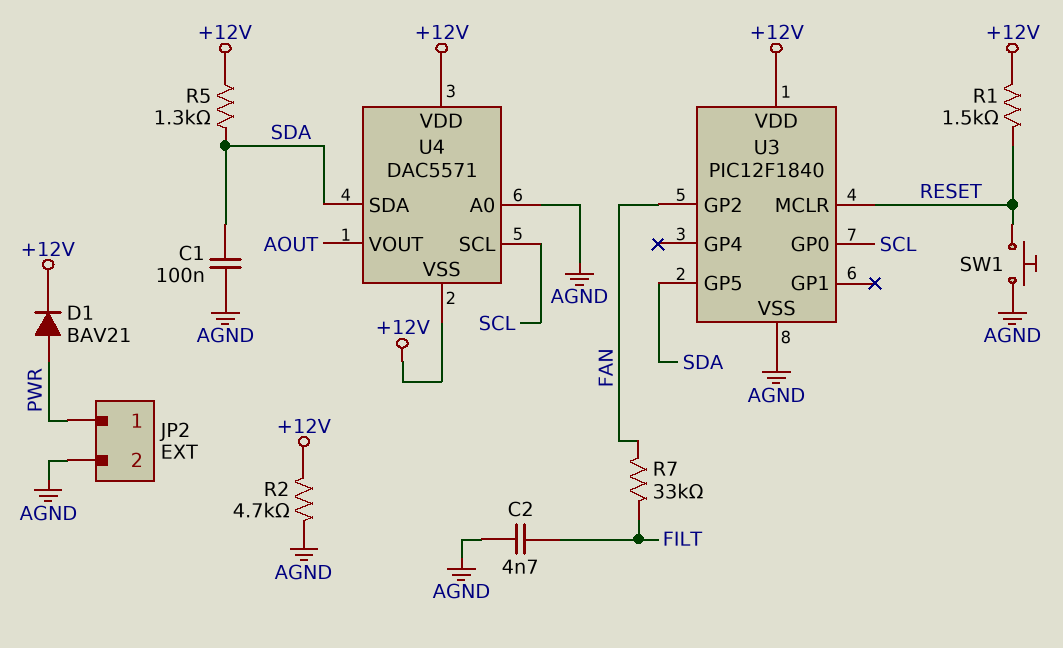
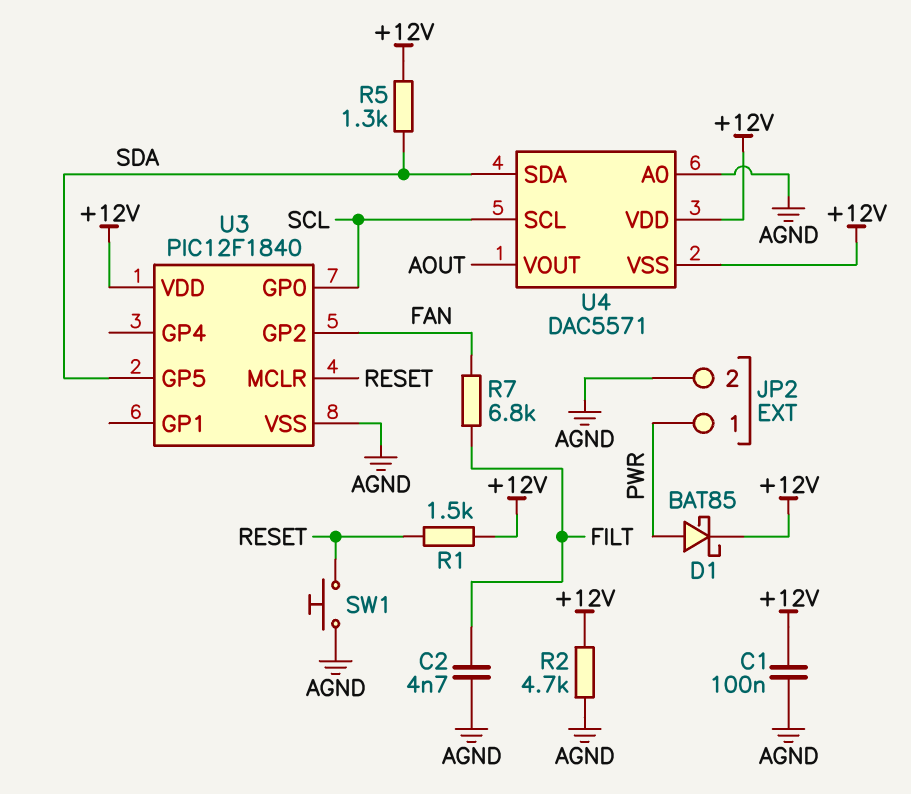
C1: 100nF (AGND, SDA) -> 100nF (+12V, AGND)
D1: diode BAV21 (A PWR, K +12V) -> schottky BAT85 (A PWR, K +12V)
R7: 33k (FAN, FILT) -> 6.8k (FAN, FILT)

